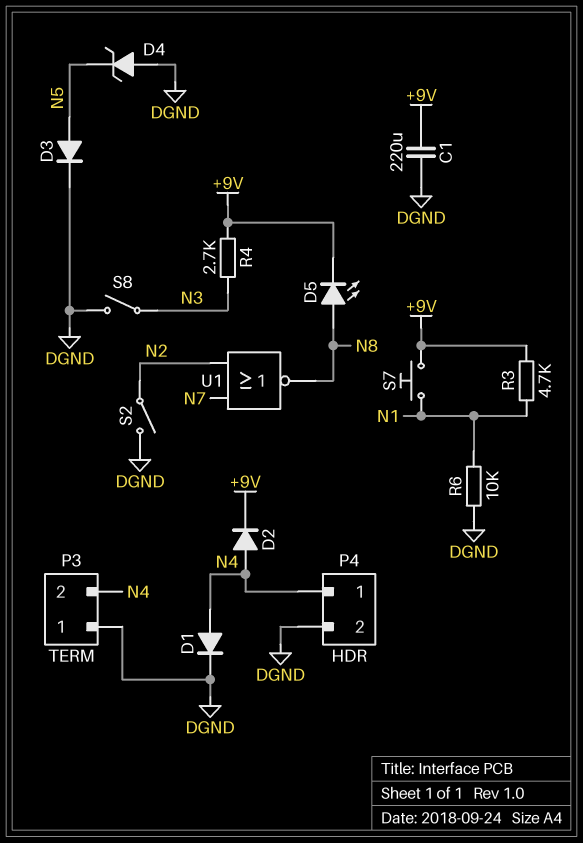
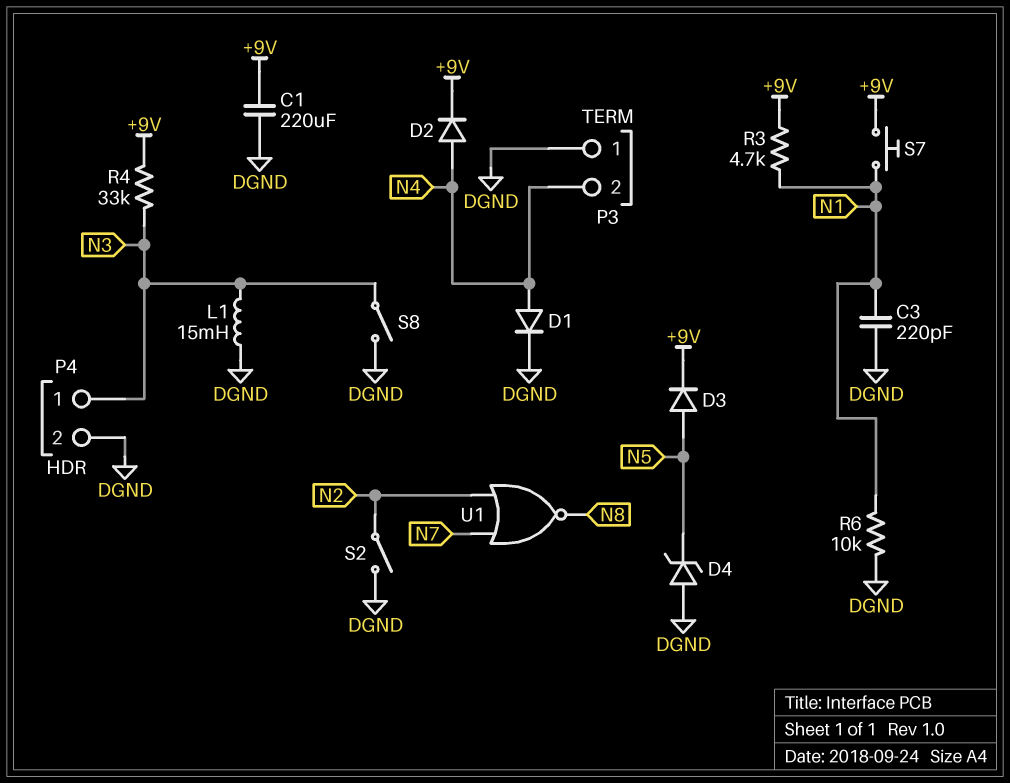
C3: none -> 220pF (DGND, N1)
D3: diode (A N5, K DGND) -> diode (A N5, K +9V)
D5: LED (A N8, K +9V) -> none
L1: none -> 15mH (DGND, N3)
P4 pin 1: N4 -> N3
R4: 2.7k (+9V, N3) -> 33k (+9V, N3)

